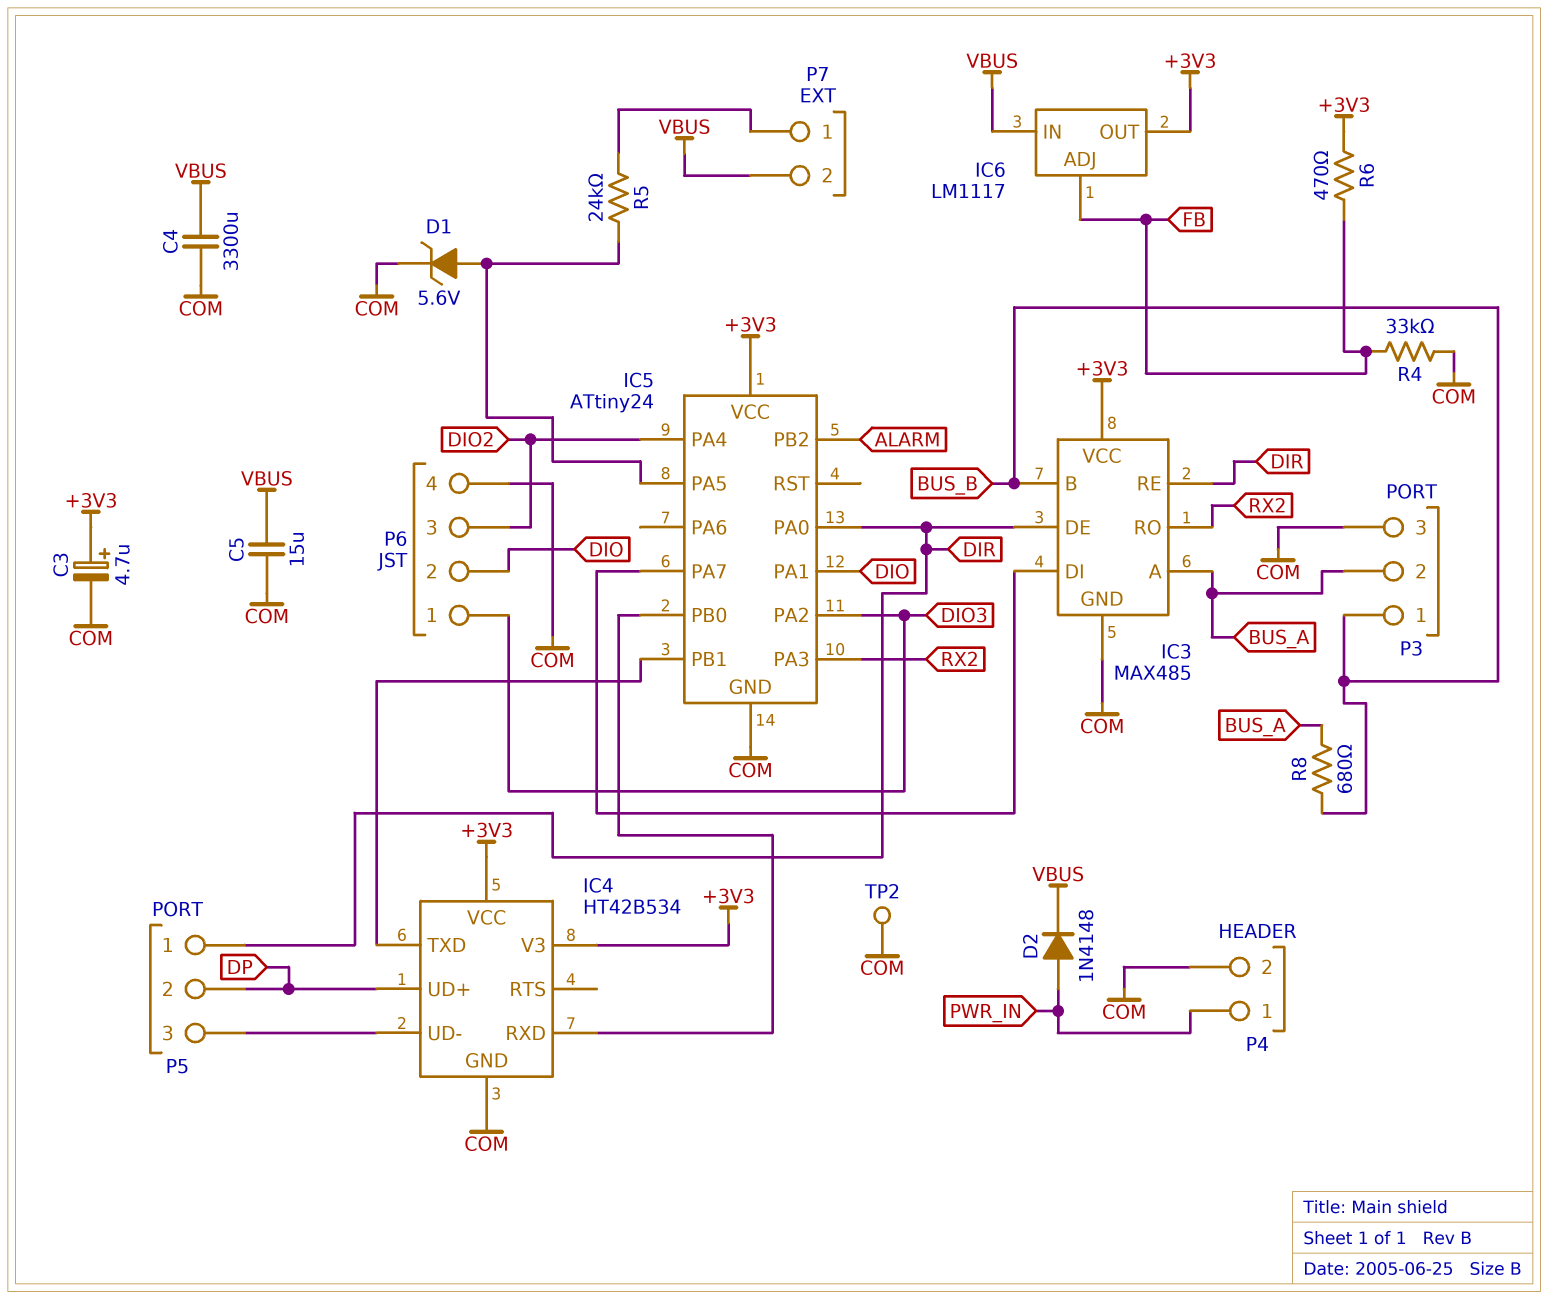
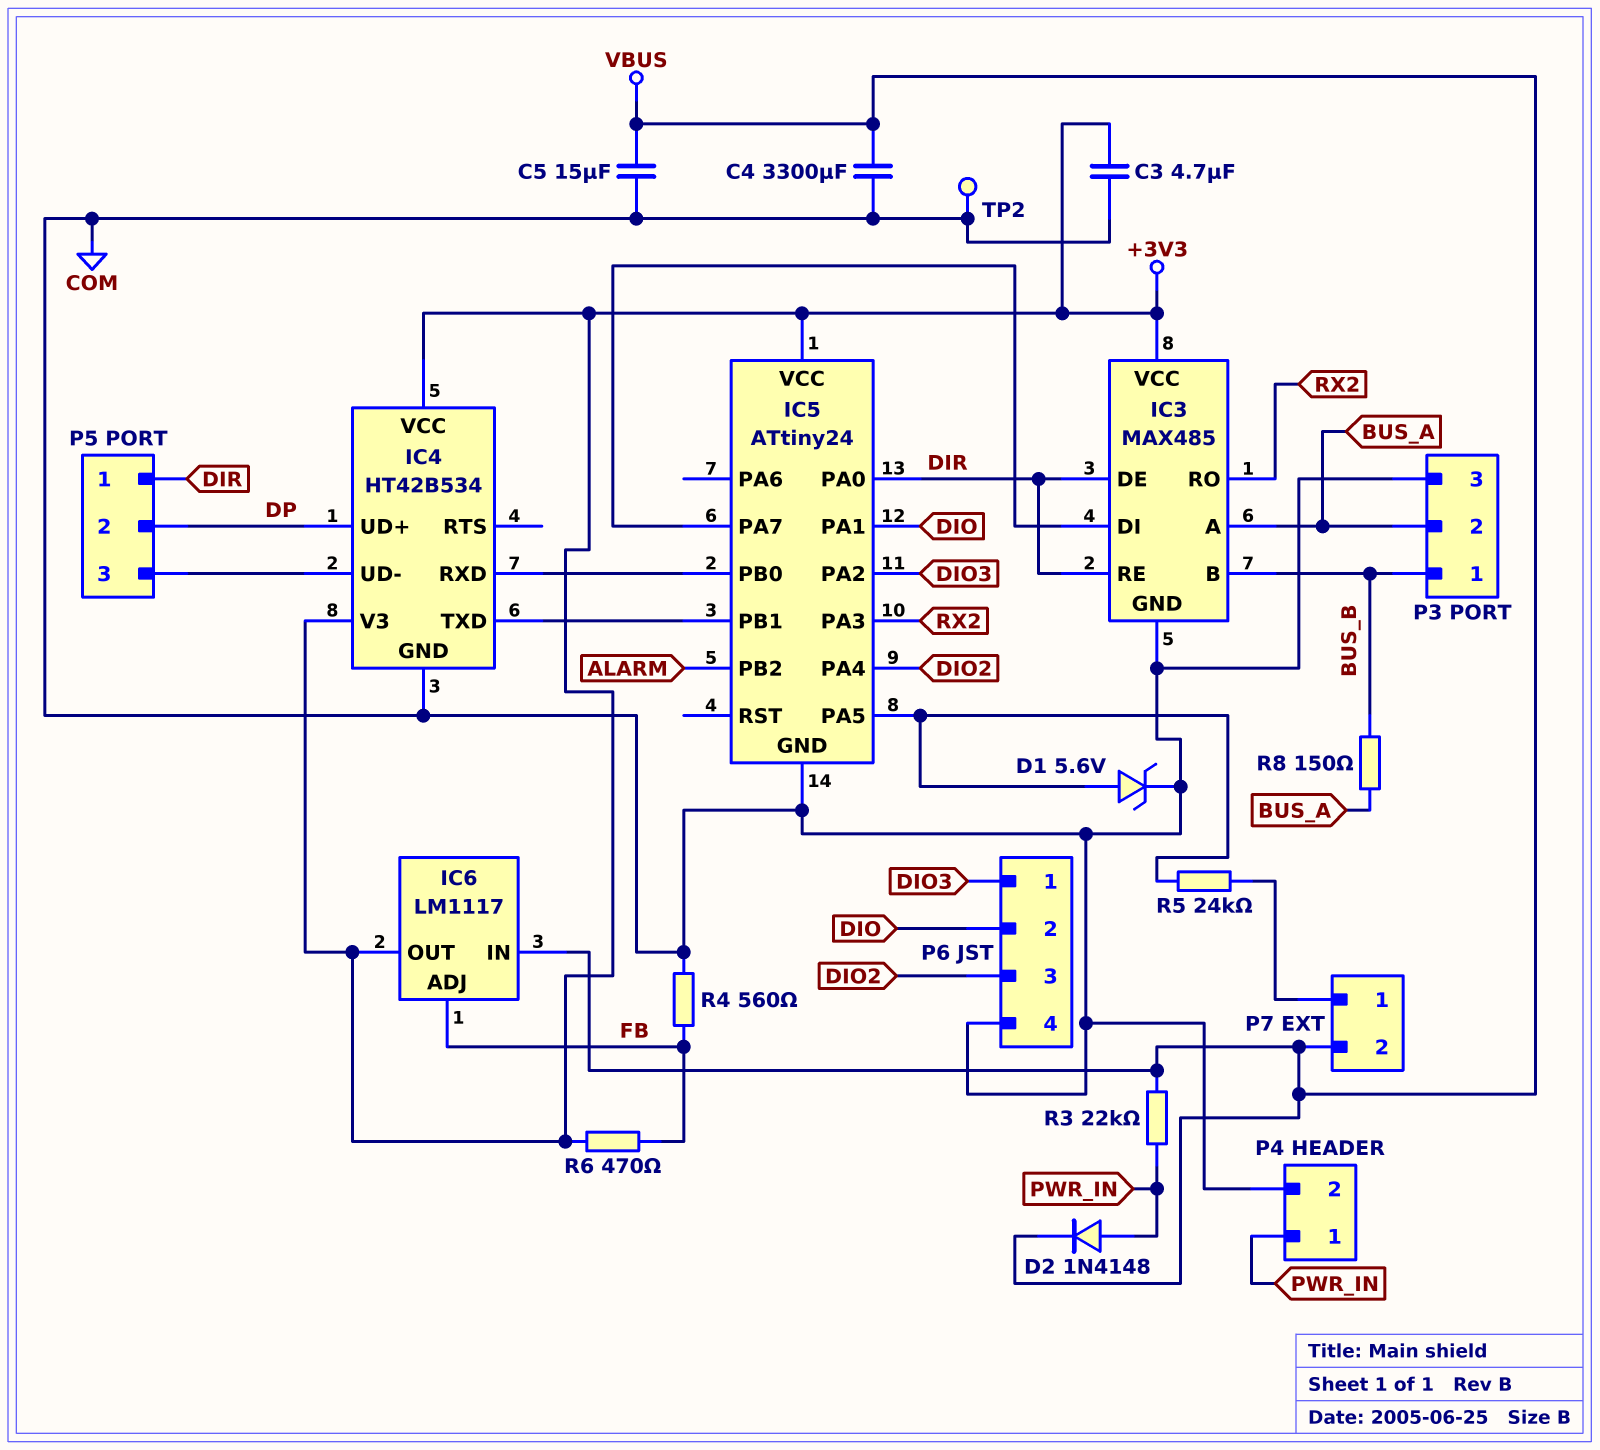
C3: 4.7uF (plus +3V3, minus COM) -> 4.7uF (+3V3, COM)
R3: none -> 22k (PWR_IN, VBUS)
R4: 33k (COM, FB) -> 560 (COM, FB)
R8: 680 (BUS_A, BUS_B) -> 150 (BUS_A, BUS_B)

